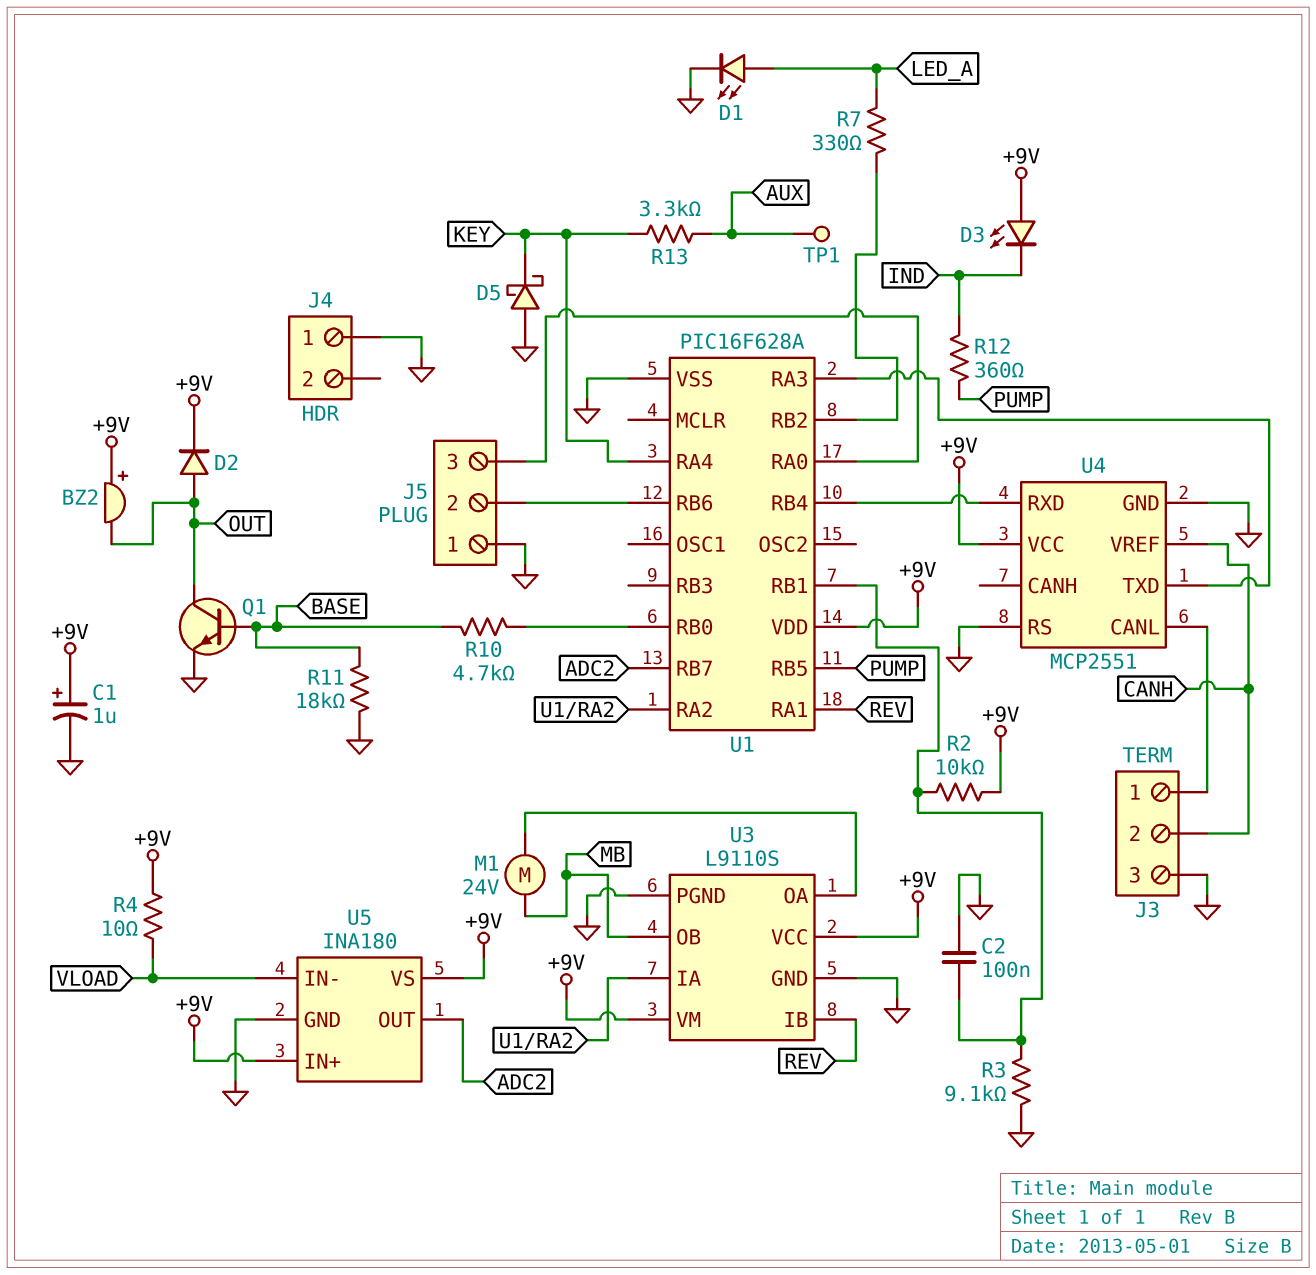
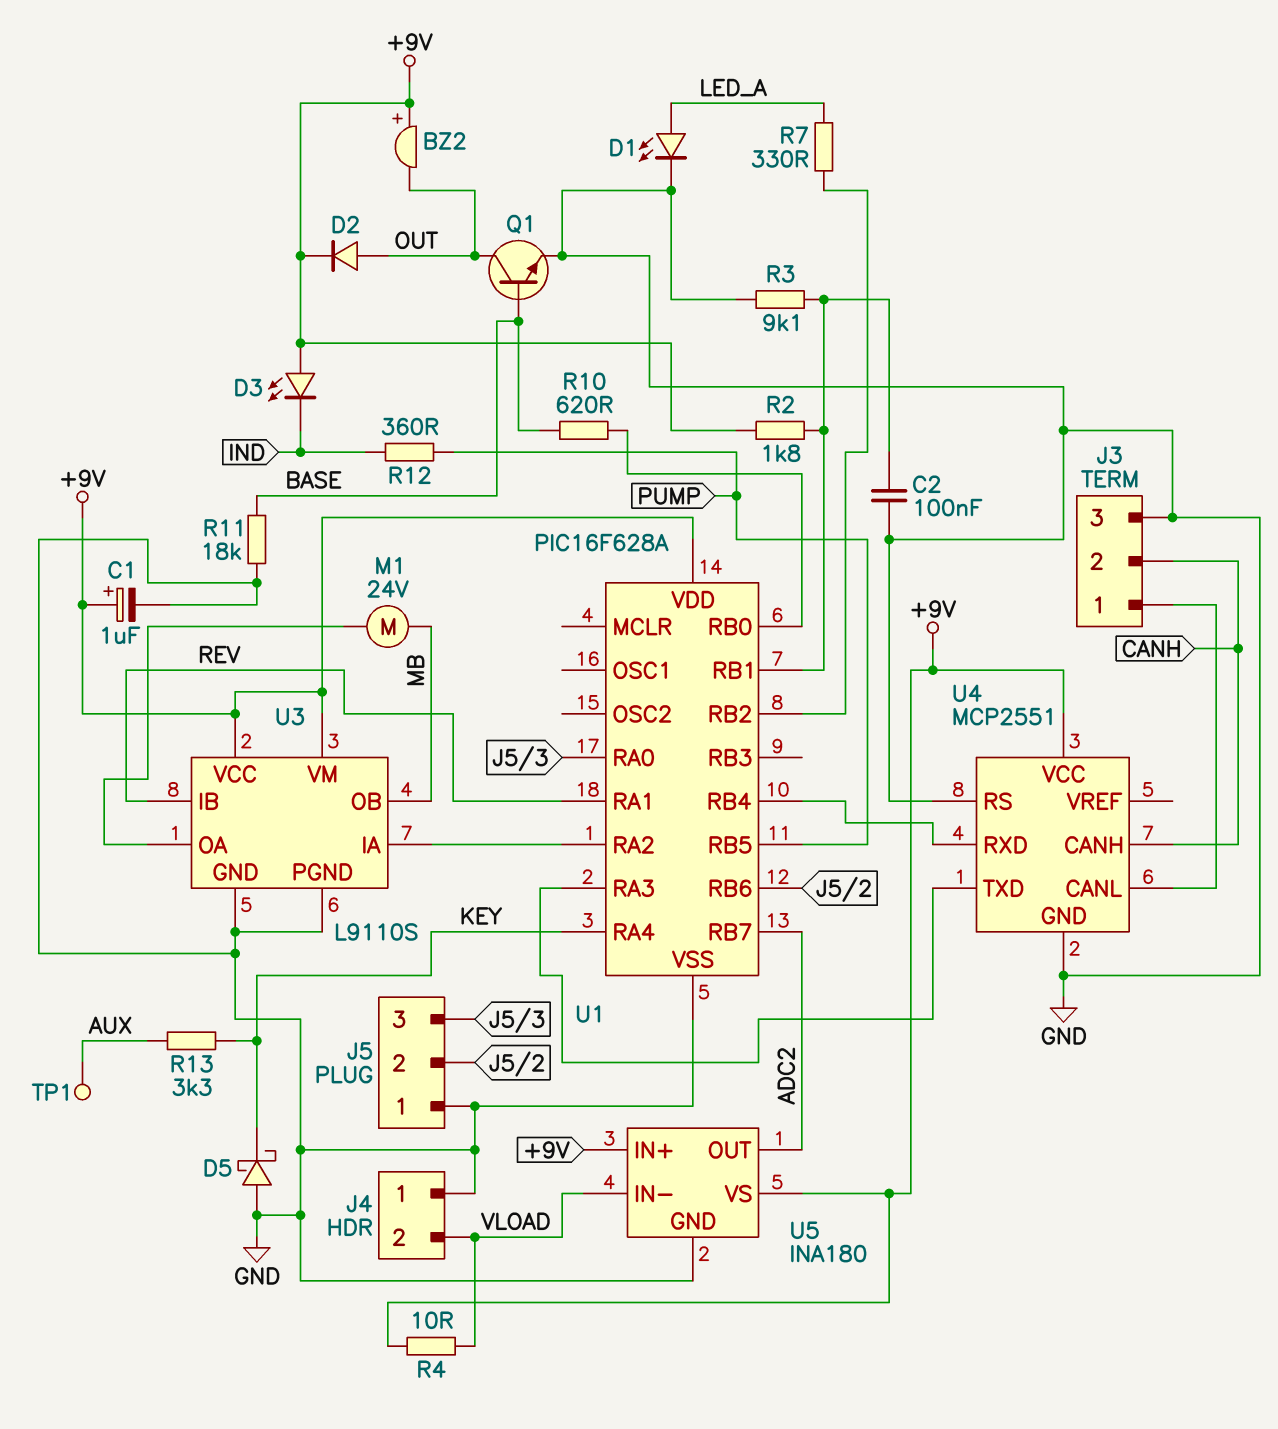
J4 pin 2: none -> VLOAD
R2: 10k (+9V, U1/RB1) -> 1.8k (+9V, U1/RB1)
R10: 4.7k (BASE, U1/RB0) -> 620 (BASE, U1/RB0)
U4 pin CANH: none -> CANH
U4 pin VREF: CANH -> none

